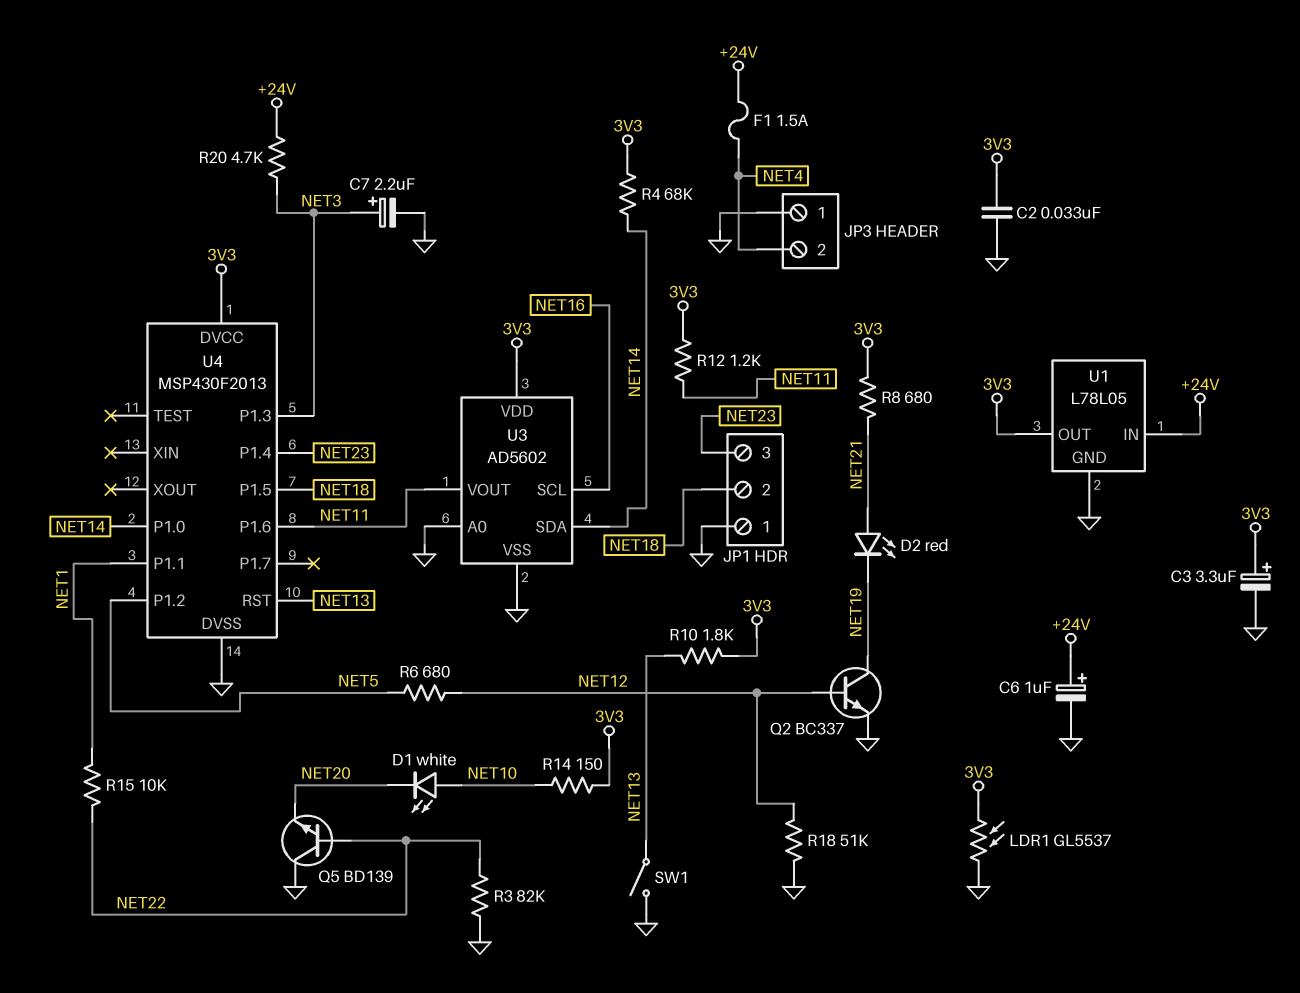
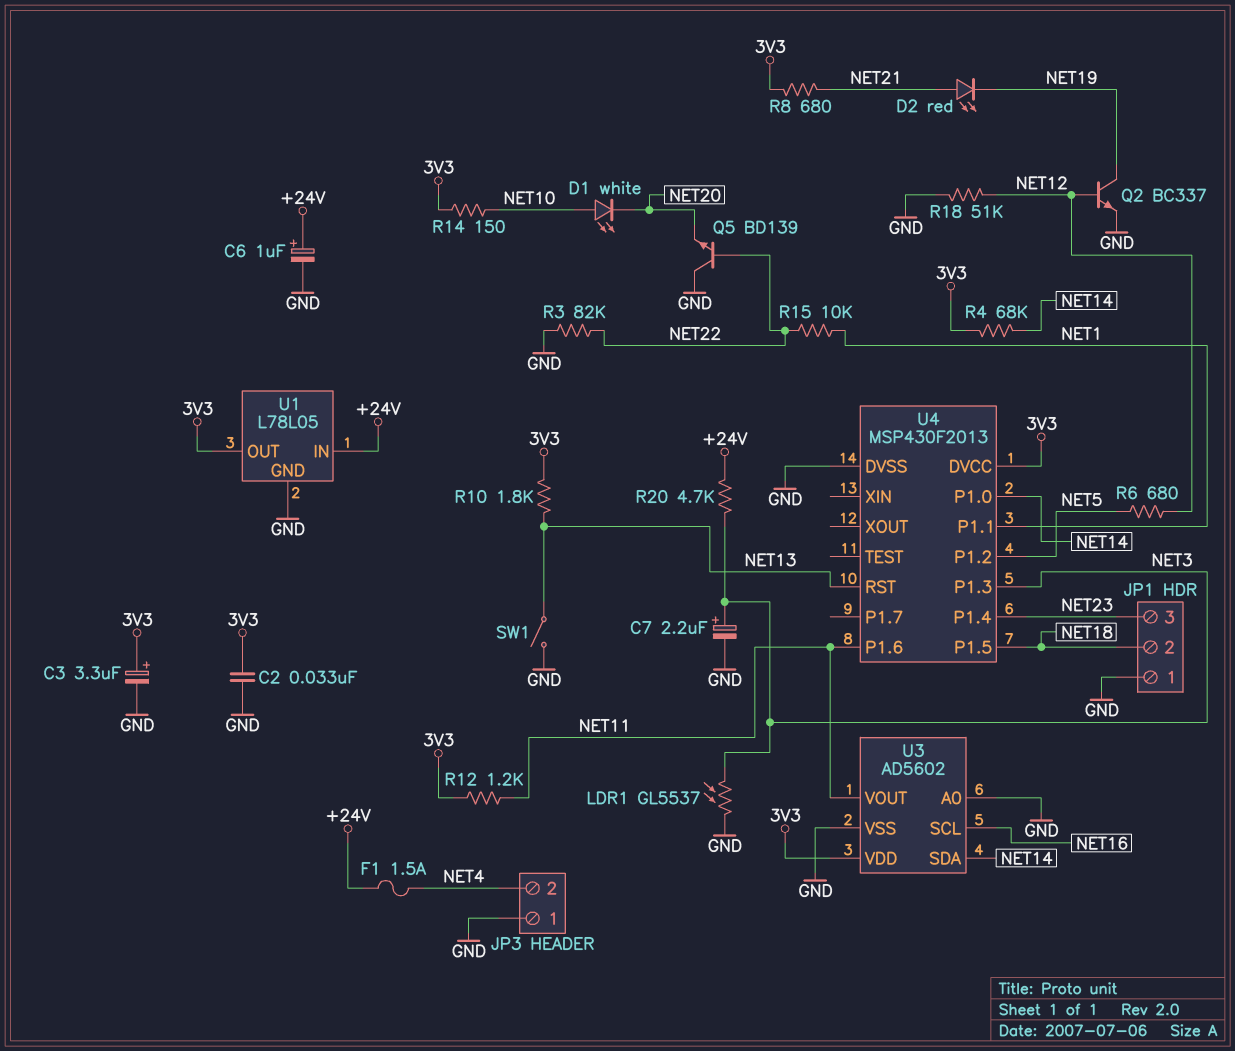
LDR1: GL5537 (3V3, GND) -> GL5537 (GND, NET3)

